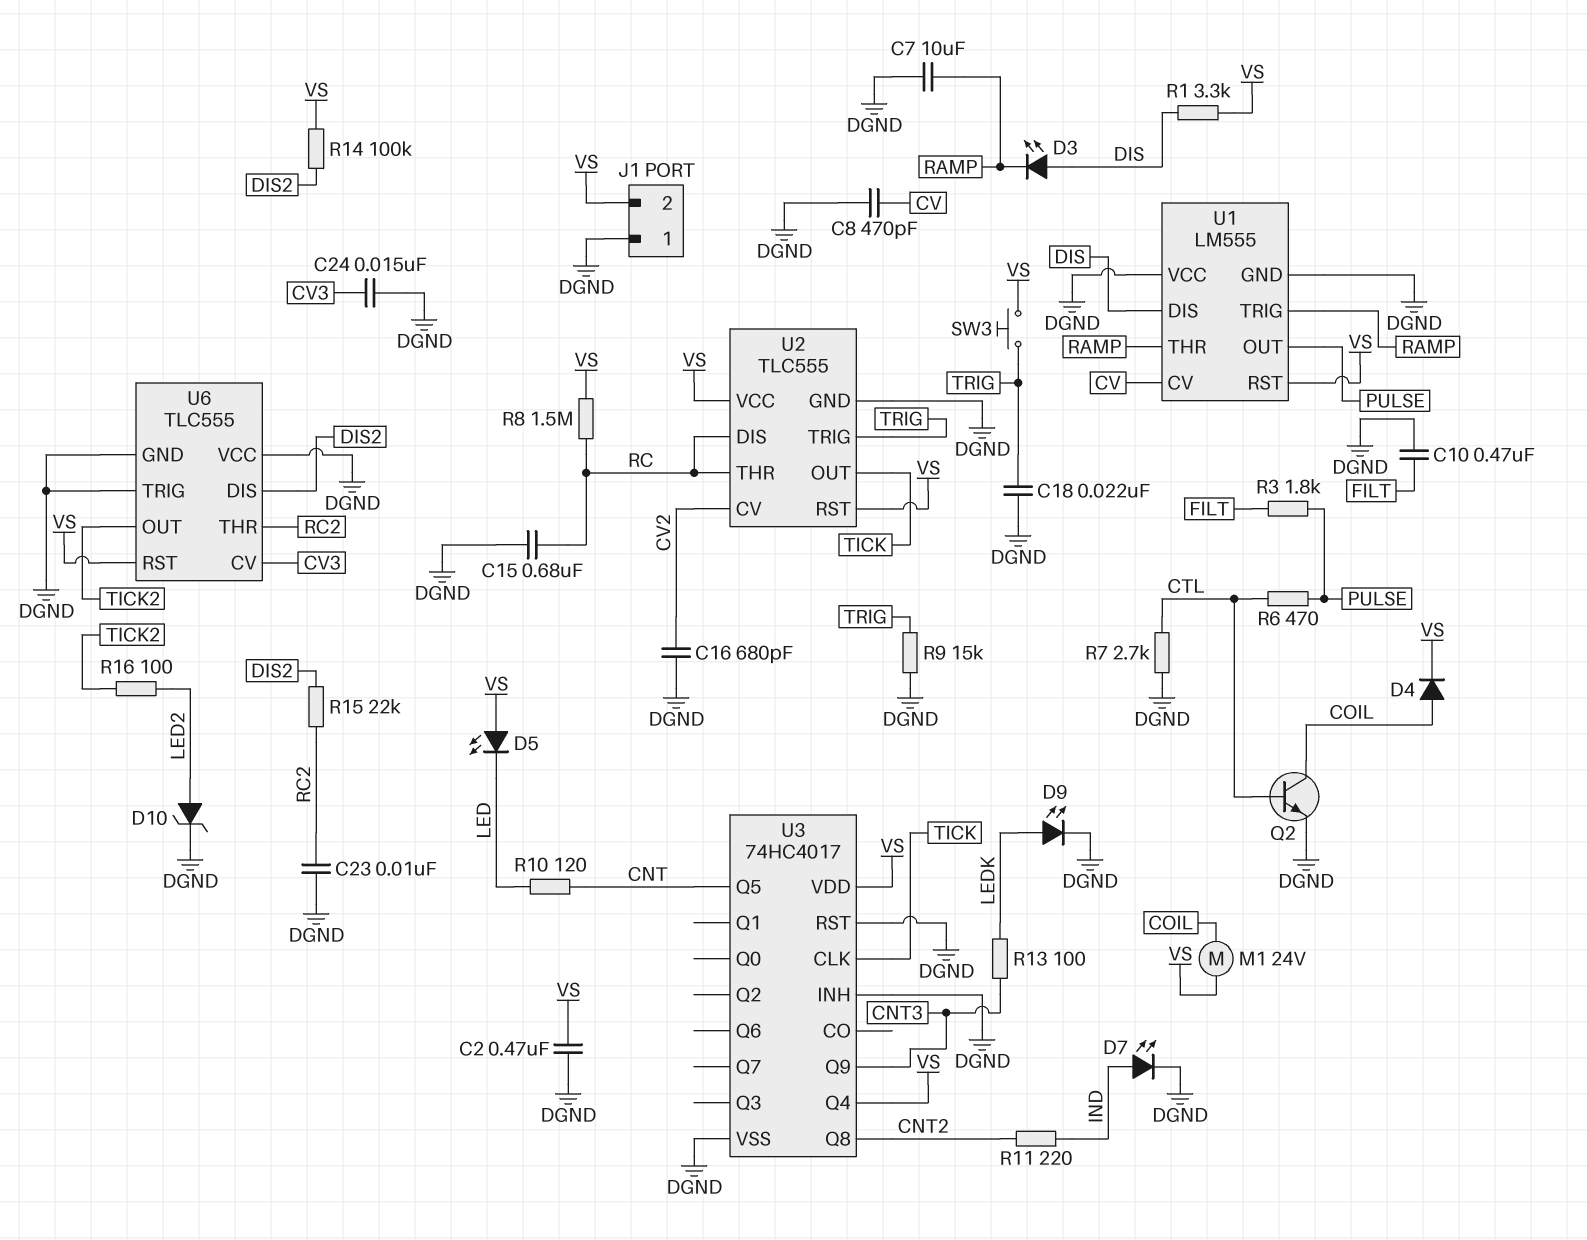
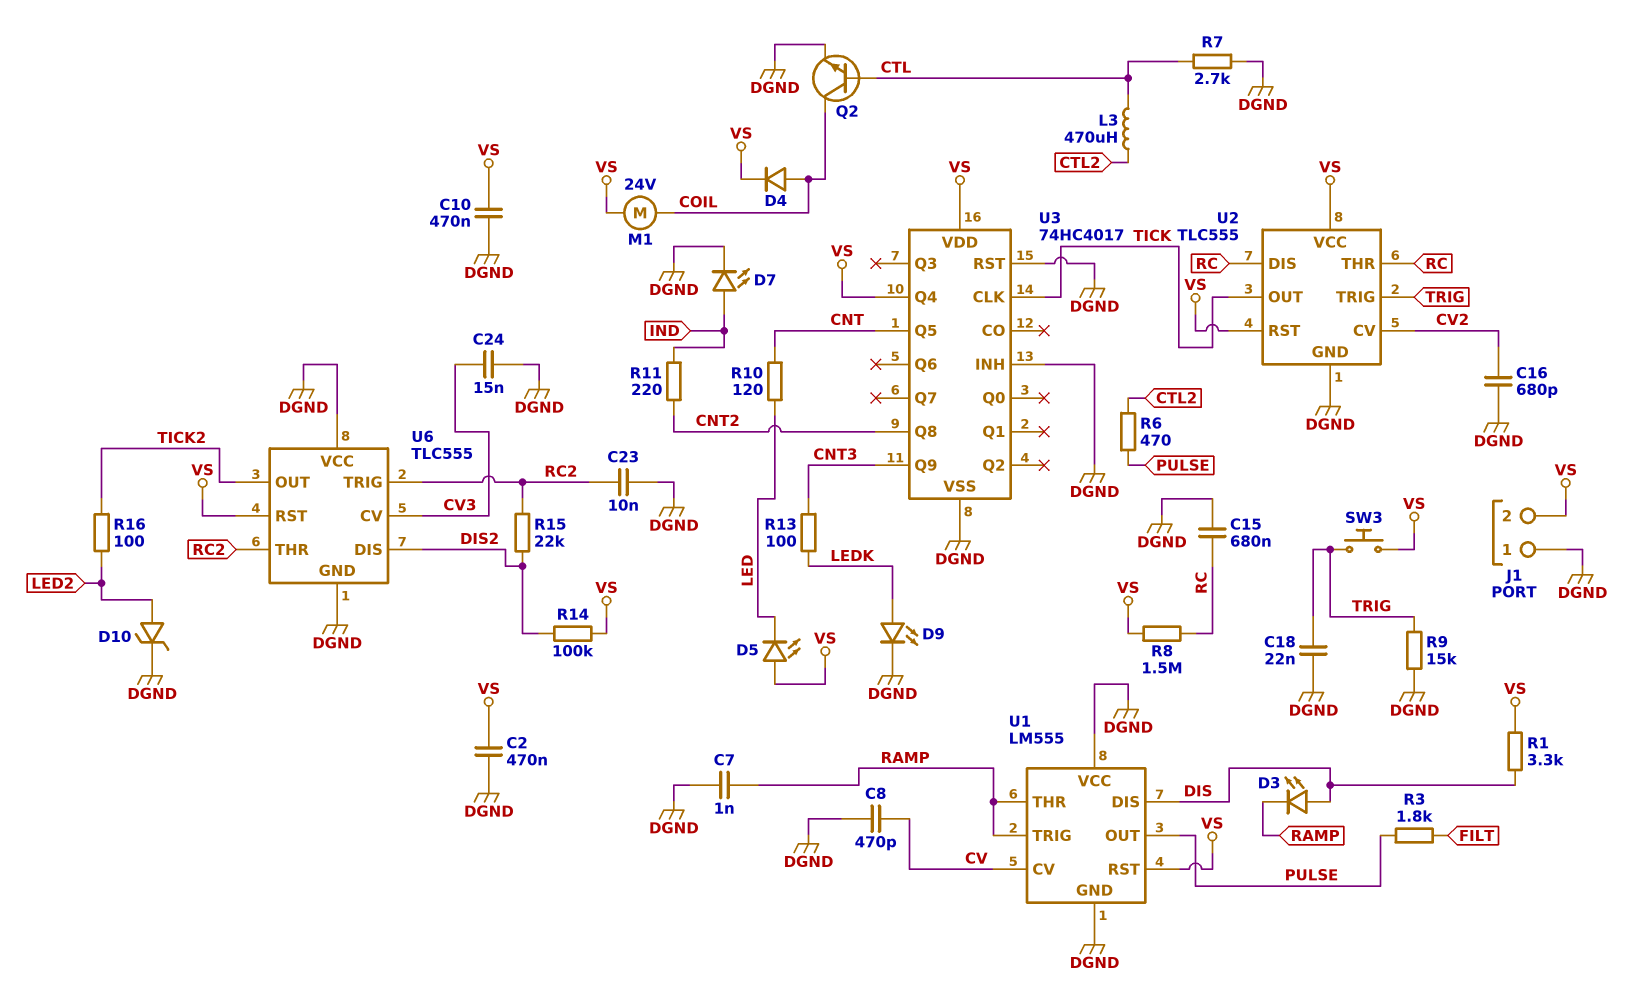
C7: 10uF (DGND, RAMP) -> 1nF (DGND, RAMP)
C10: 470nF (DGND, FILT) -> 470nF (DGND, VS)
L3: none -> 470uH (CTL, CTL2)
R6: 470 (CTL, PULSE) -> 470 (CTL2, PULSE)
U6 pin TRIG: DGND -> RC2

